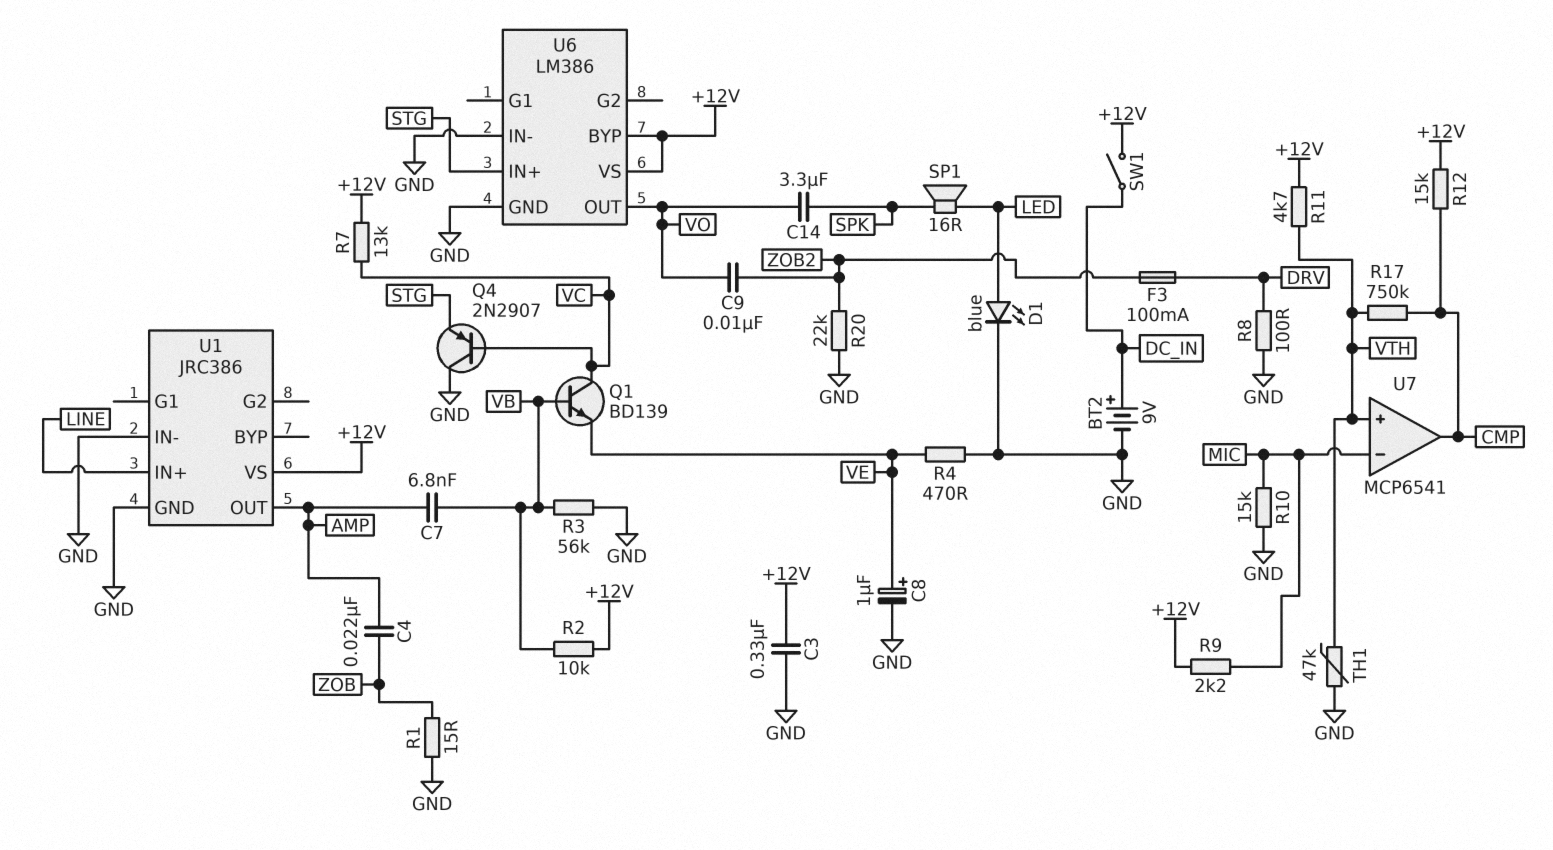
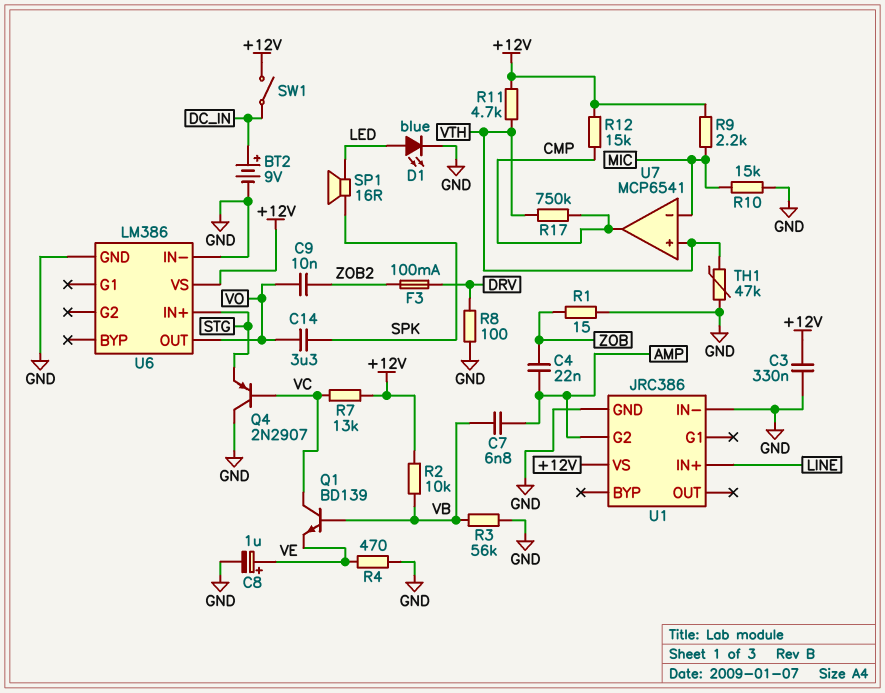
R20: 22k (GND, ZOB2) -> none
U1 pin G2: none -> AMP
U1 pin OUT: AMP -> none
U6 pin BYP: +12V -> none

